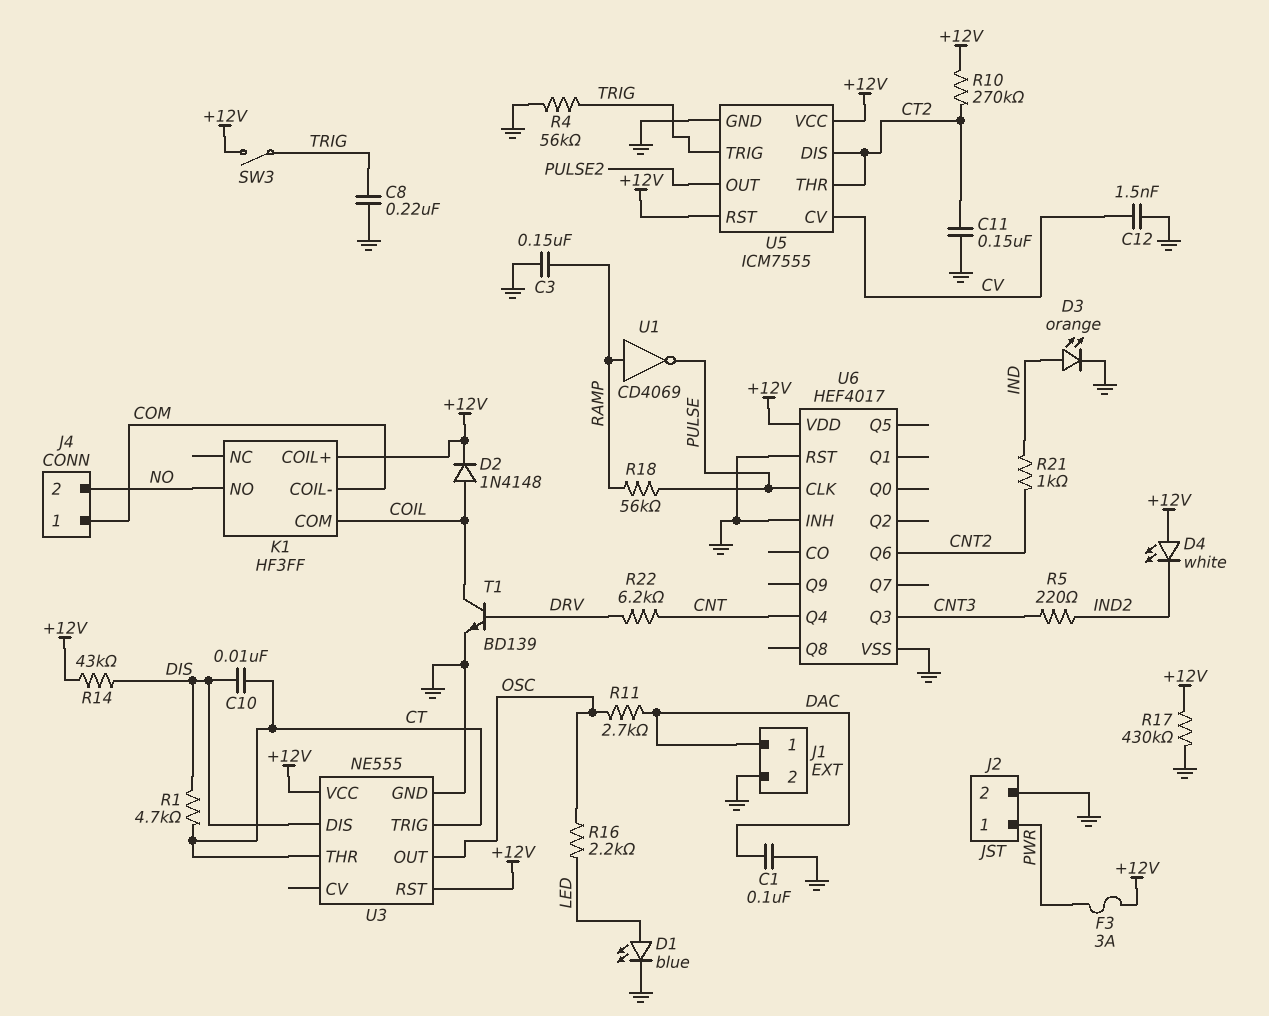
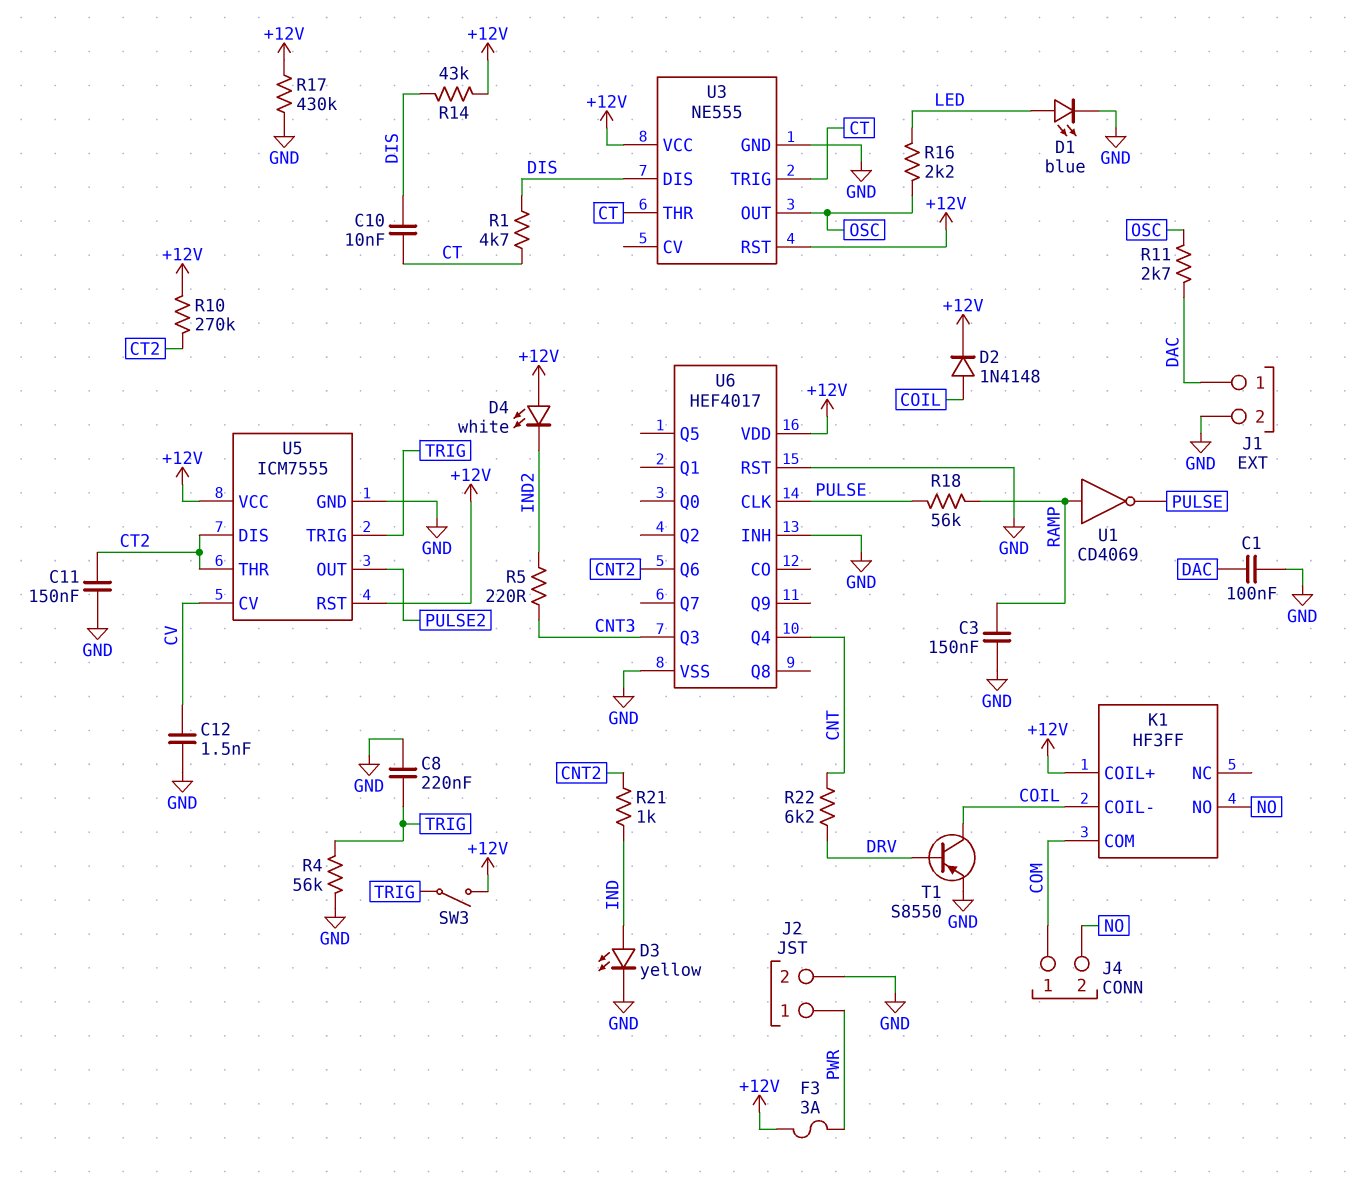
D3: LED orange (A IND, K GND) -> LED yellow (A IND, K GND)
K1 pin COIL-: COM -> COIL
K1 pin COM: COIL -> COM
T1: NPN BD139 (B DRV, C COIL, E GND) -> PNP S8550 (B DRV, C COIL, E GND)

